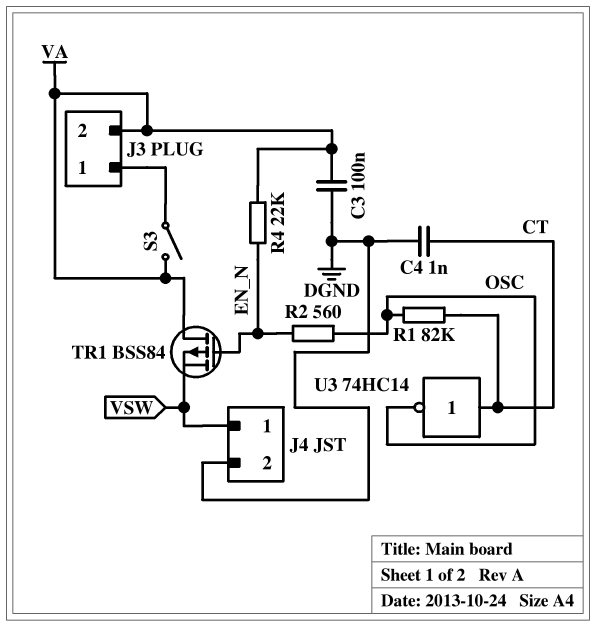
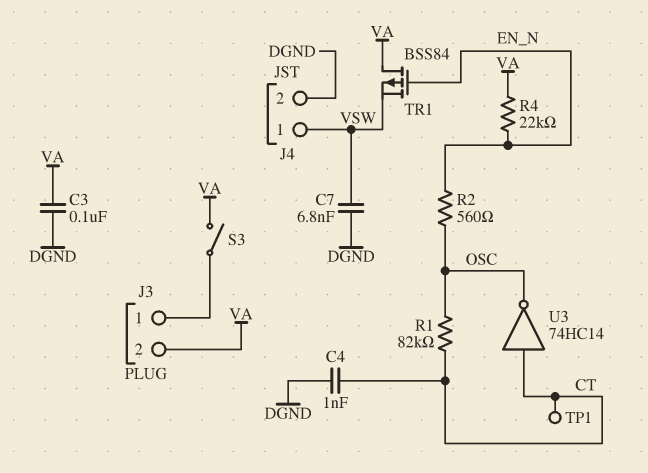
C7: none -> 6.8nF (DGND, VSW)
TP1: none -> test point (CT)

